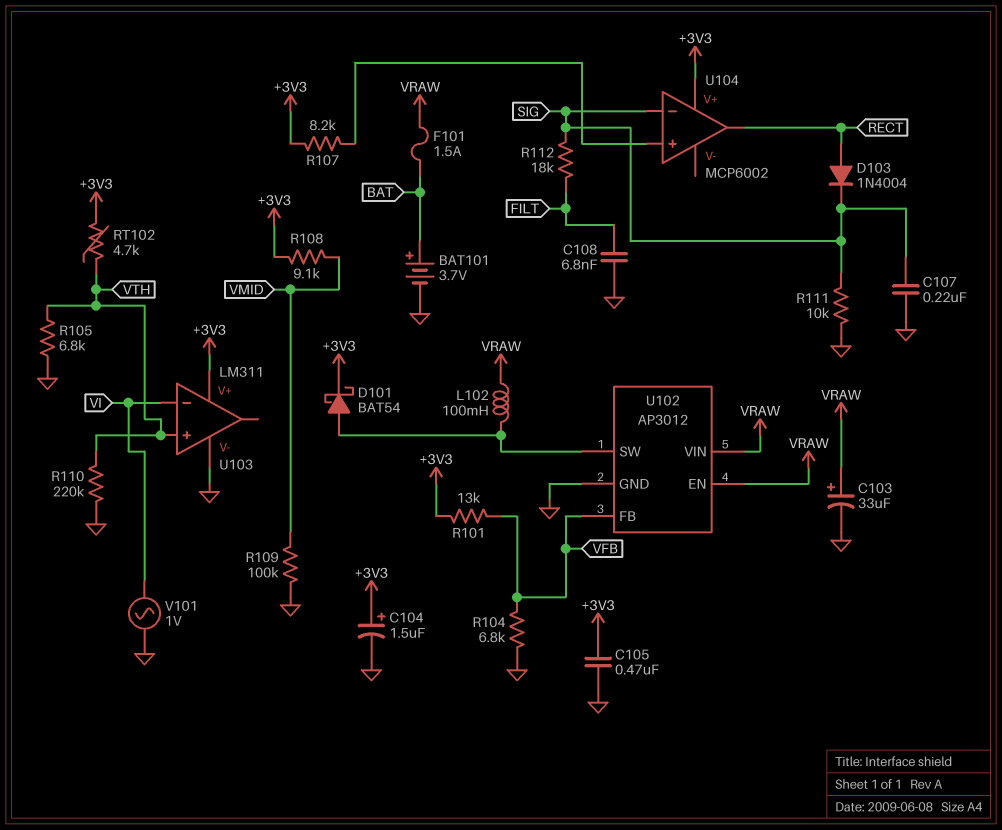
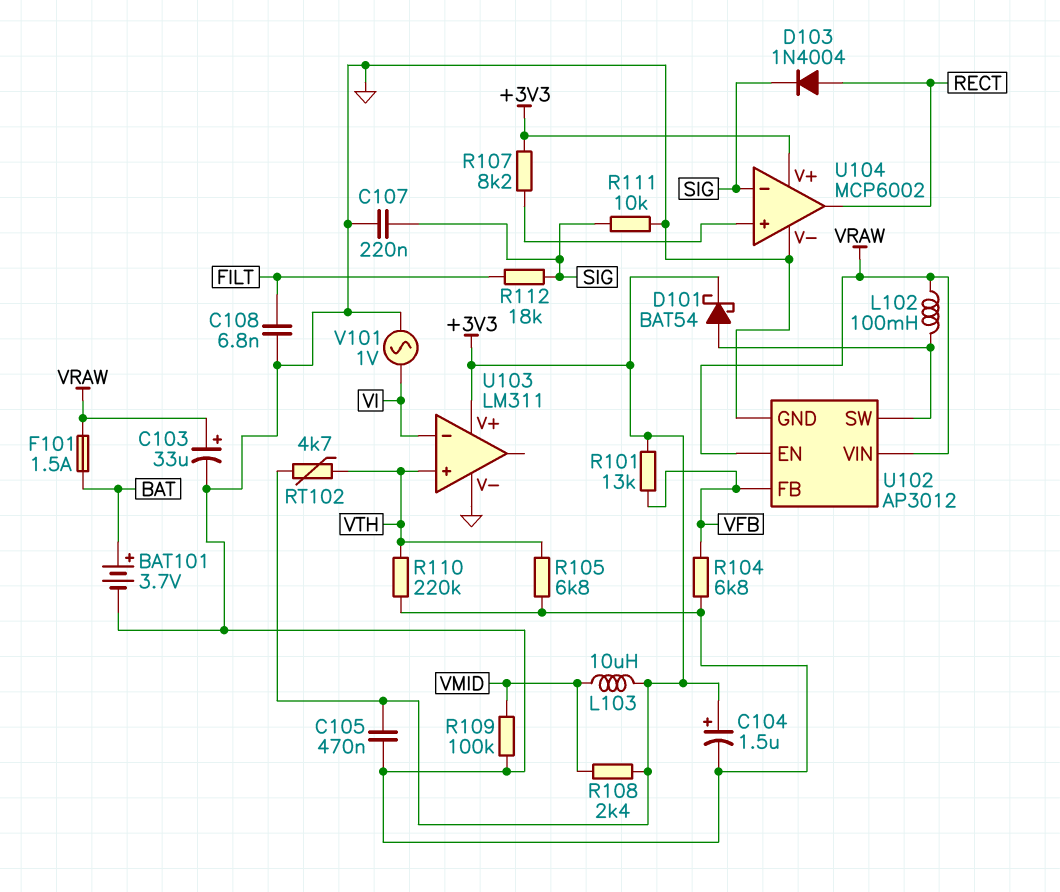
L103: none -> 10uH (+3V3, VMID)
R108: 9.1k (+3V3, VMID) -> 2.4k (+3V3, VMID)
U104 pin V-: none -> GND

